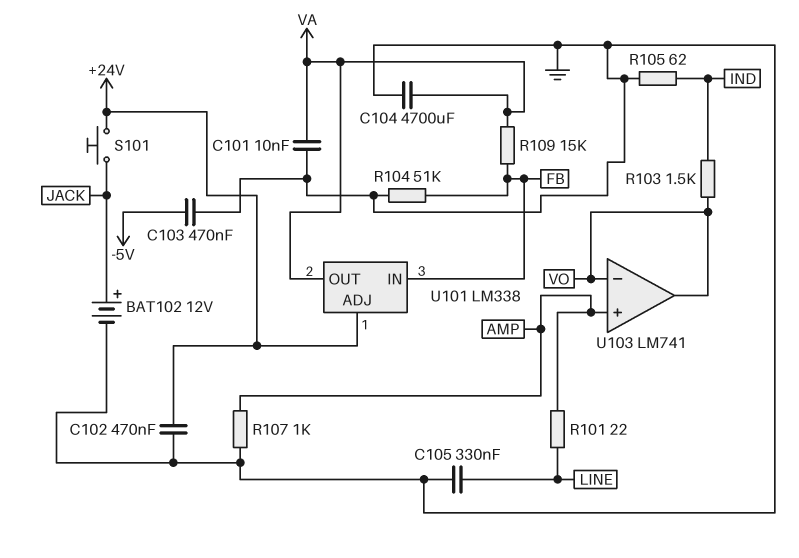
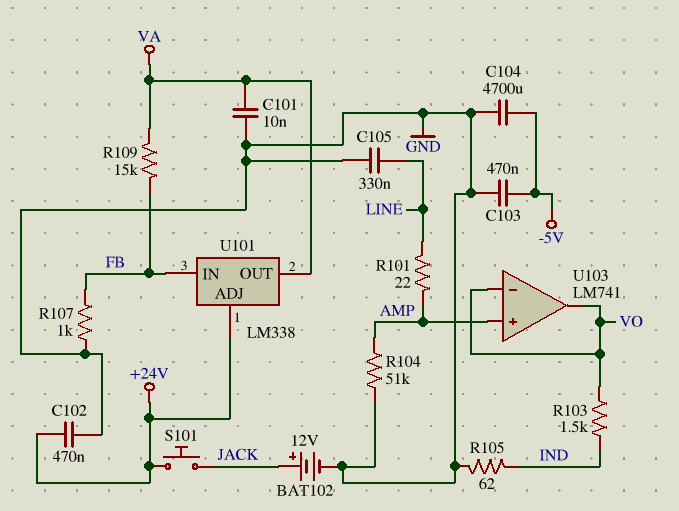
C104: 4700uF (GND, VA) -> 4700uF (-5V, GND)
R104: 51k (FB, GND) -> 51k (AMP, GND)
R107: 1k (AMP, GND) -> 1k (FB, GND)

